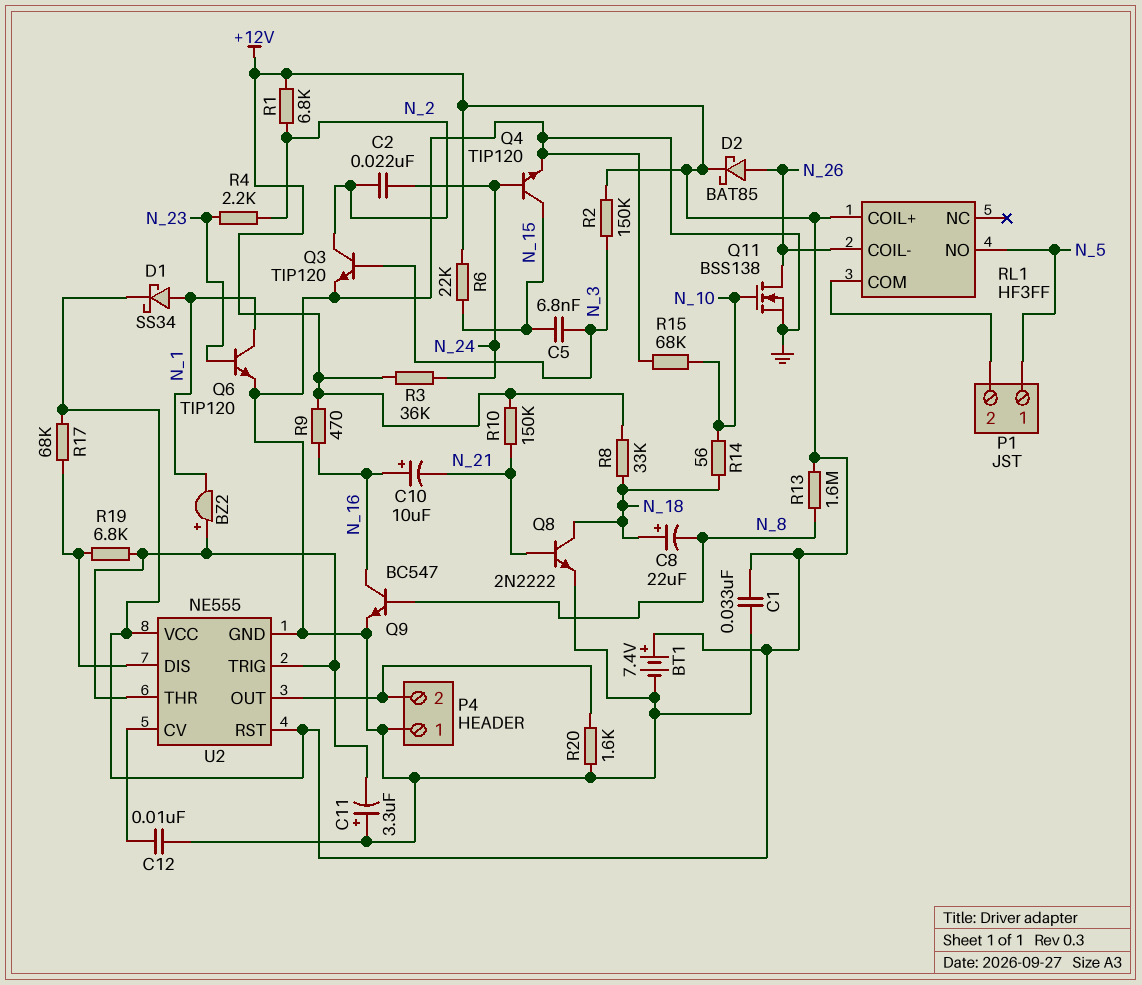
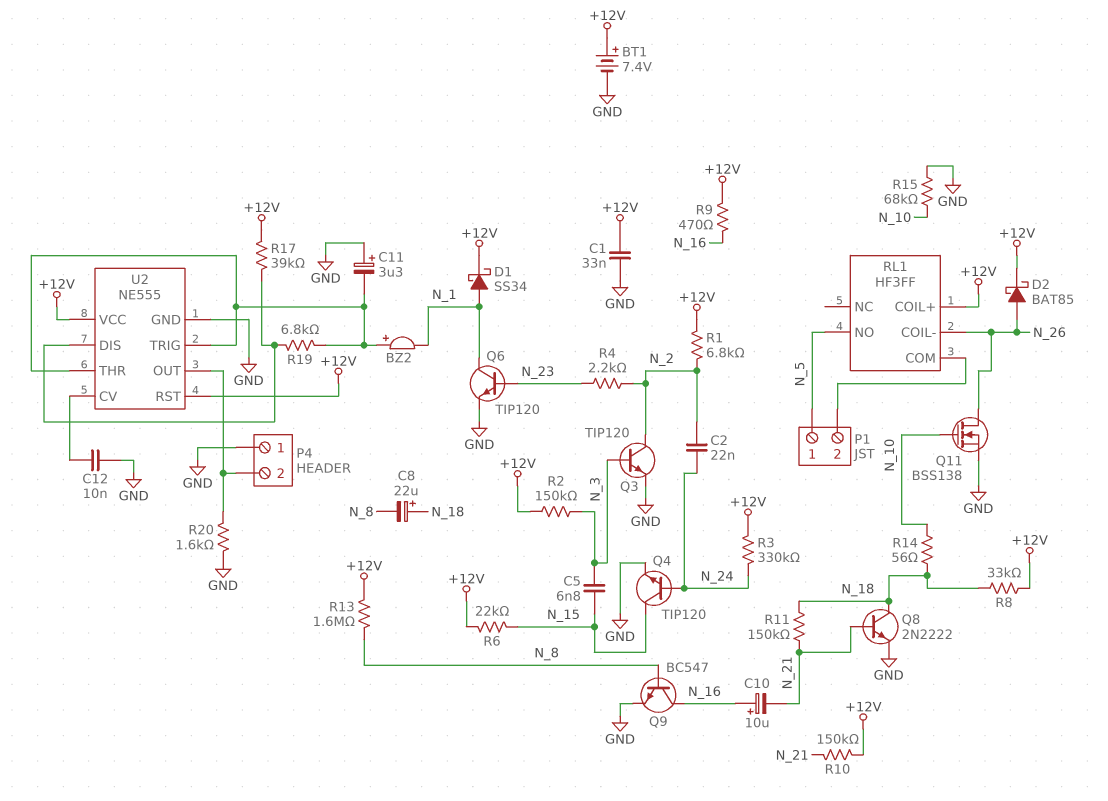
R3: 36k (+12V, N_24) -> 330k (+12V, N_24)
R11: none -> 150k (N_18, N_21)
R17: 68k (+12V, U2/DIS) -> 39k (+12V, U2/DIS)

